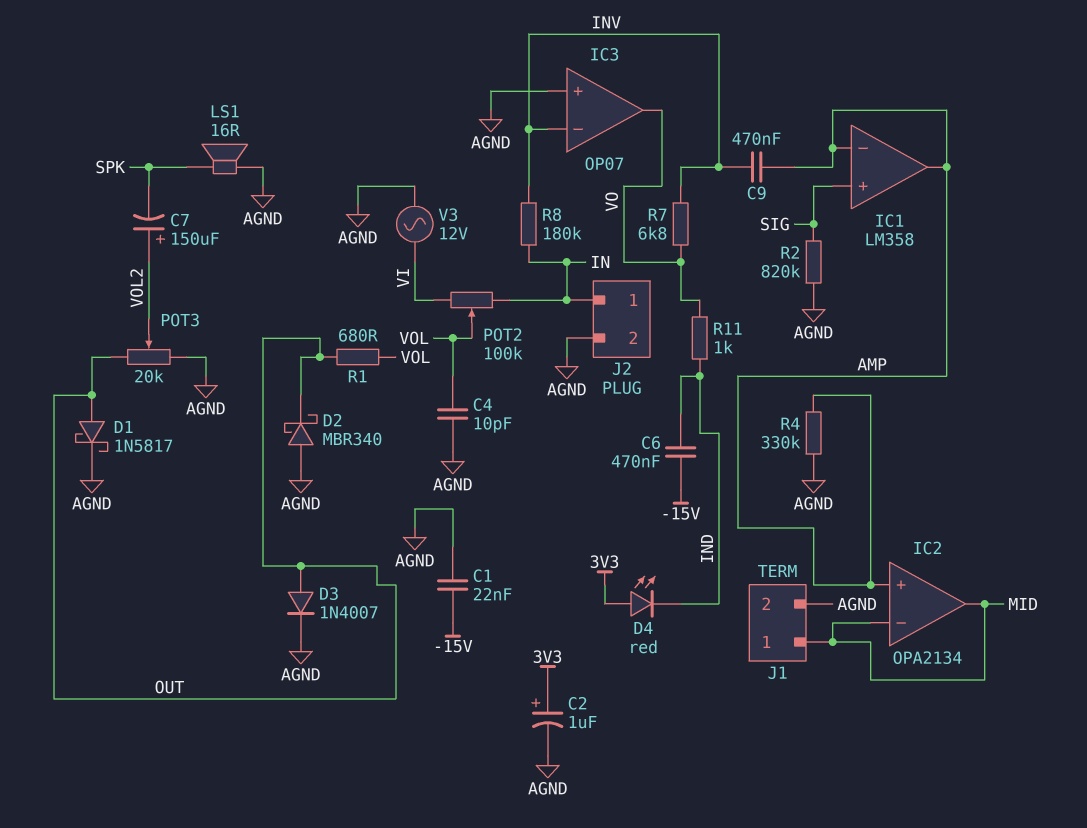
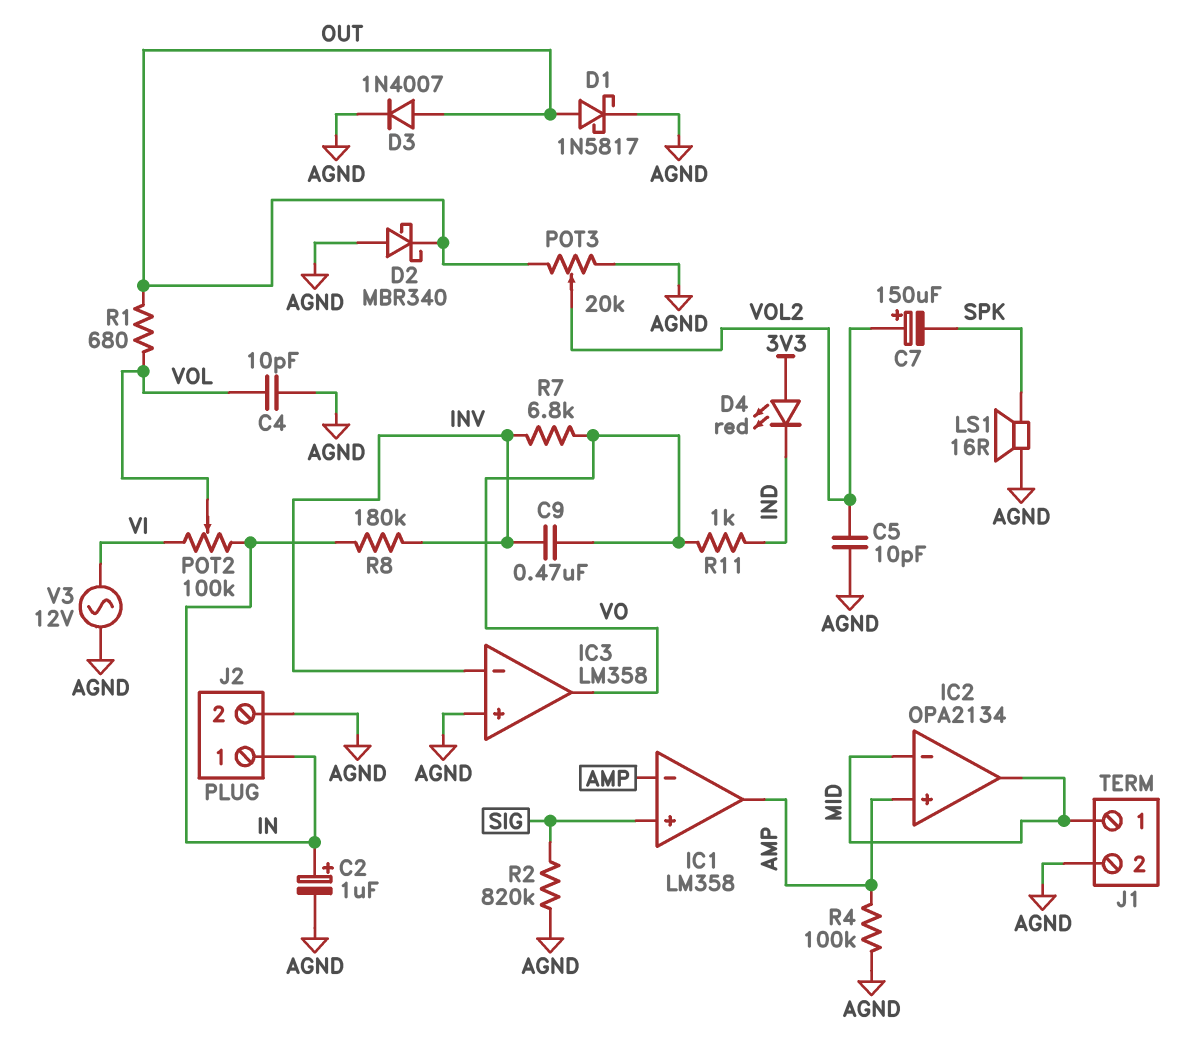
C1: 22nF (-15V, AGND) -> none
C2: 1uF (plus 3V3, minus AGND) -> 1uF (plus IN, minus AGND)
C5: none -> 10pF (AGND, VOL2)
C6: 470nF (-15V, IND) -> none
C9: 470nF (AMP, INV) -> 470nF (INV, VO)
IC3: OP07 -> LM358
R4: 330k (AGND, AMP) -> 100k (AGND, AMP)

